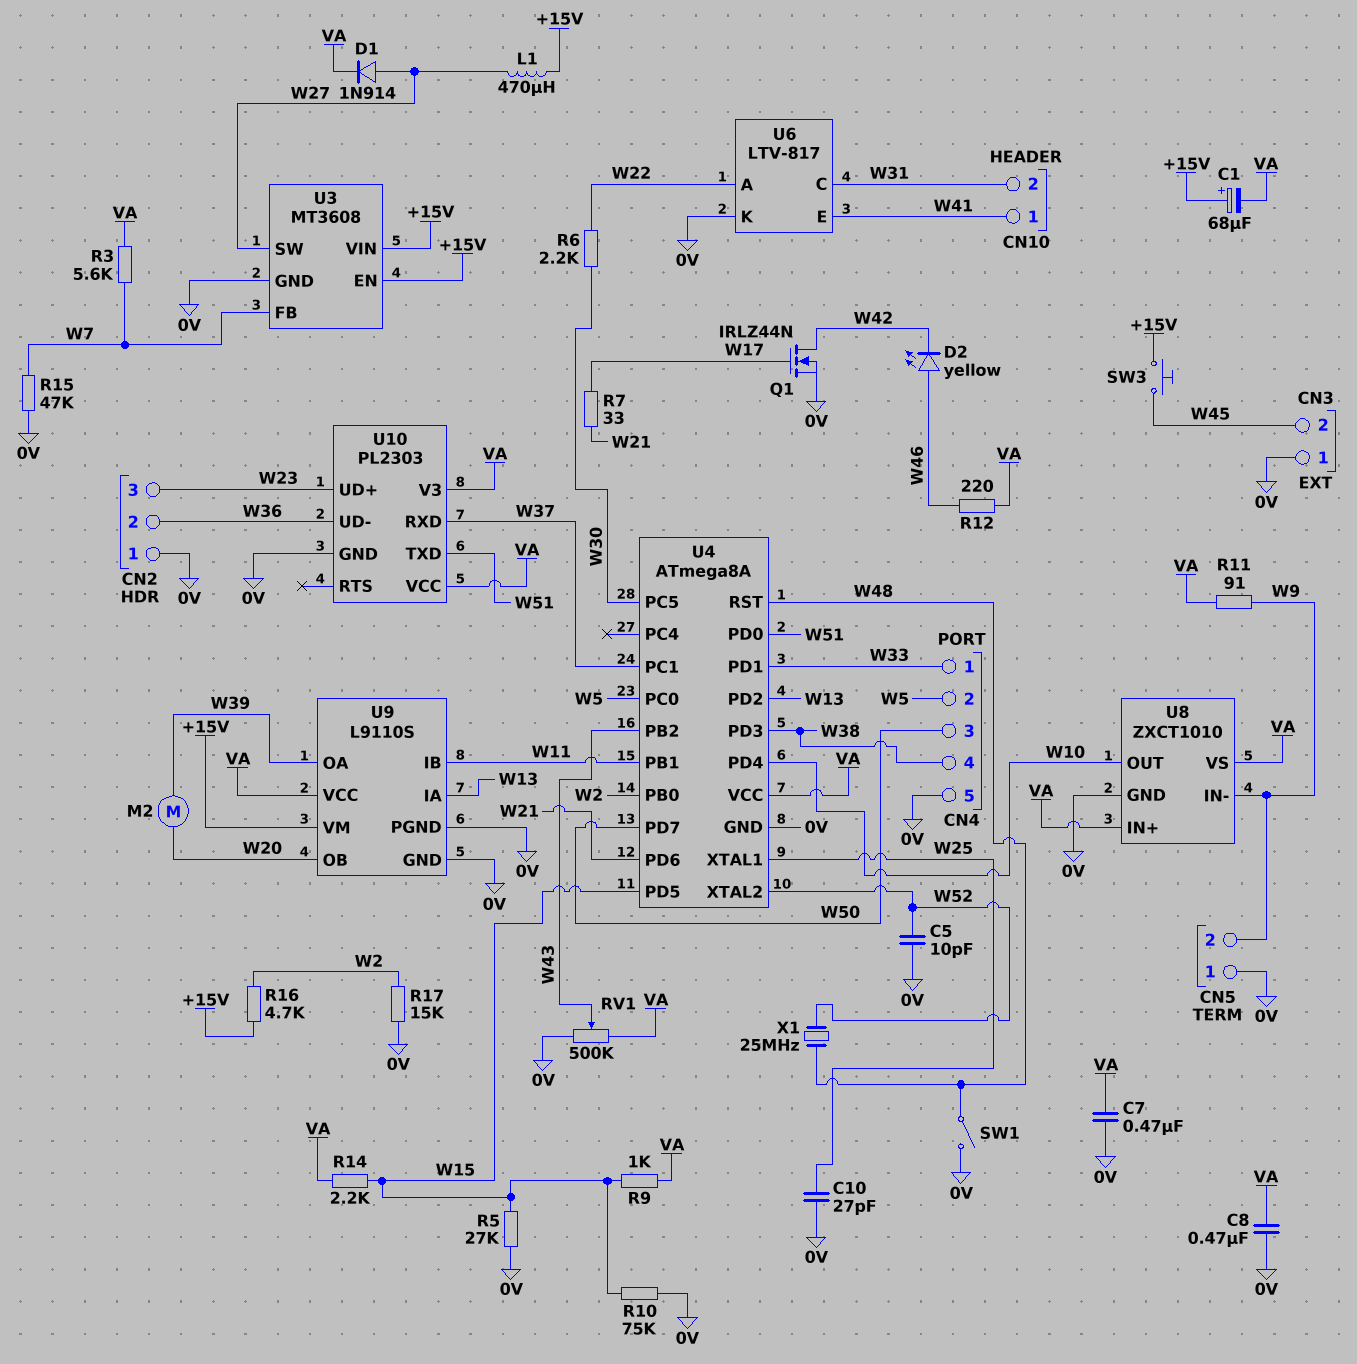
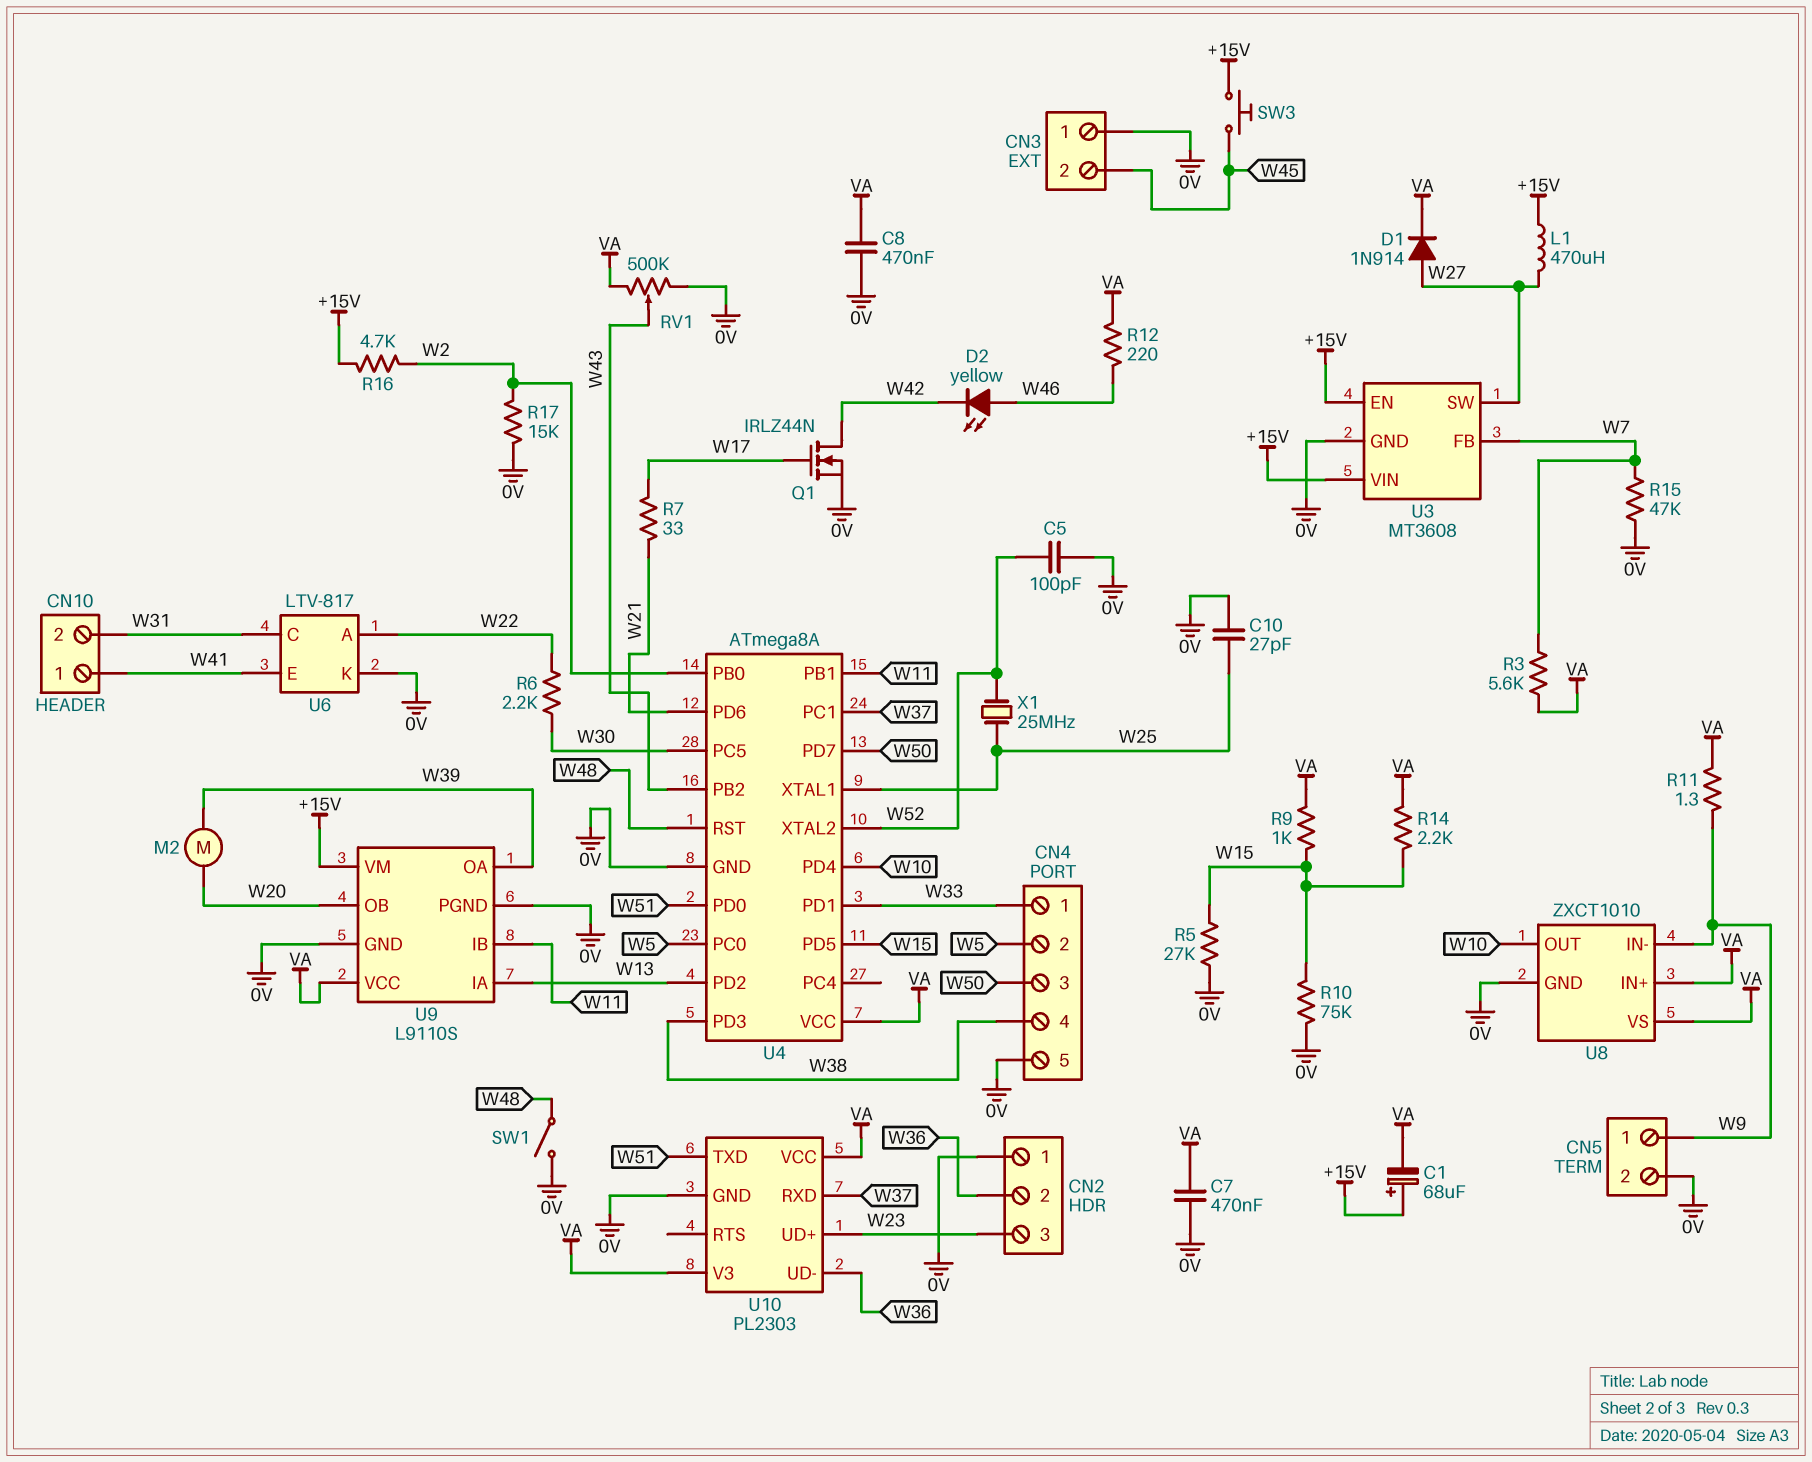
C5: 10pF (0V, W52) -> 100pF (0V, W52)
CN5 pin 1: 0V -> W9
CN5 pin 2: W9 -> 0V
R11: 91 (VA, W9) -> 1.3 (VA, W9)
X1: 25MHz (W48, W52) -> 25MHz (W25, W52)

